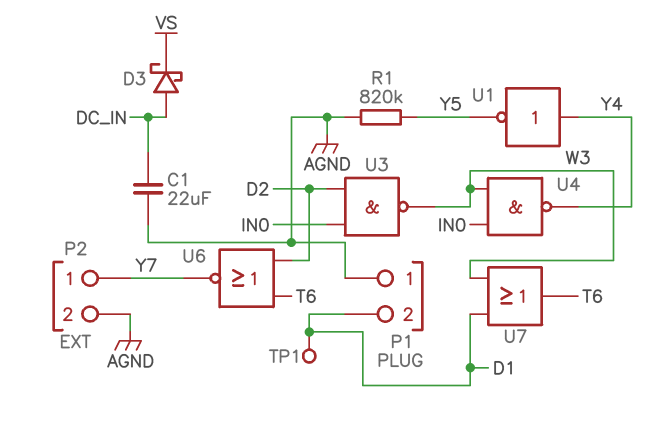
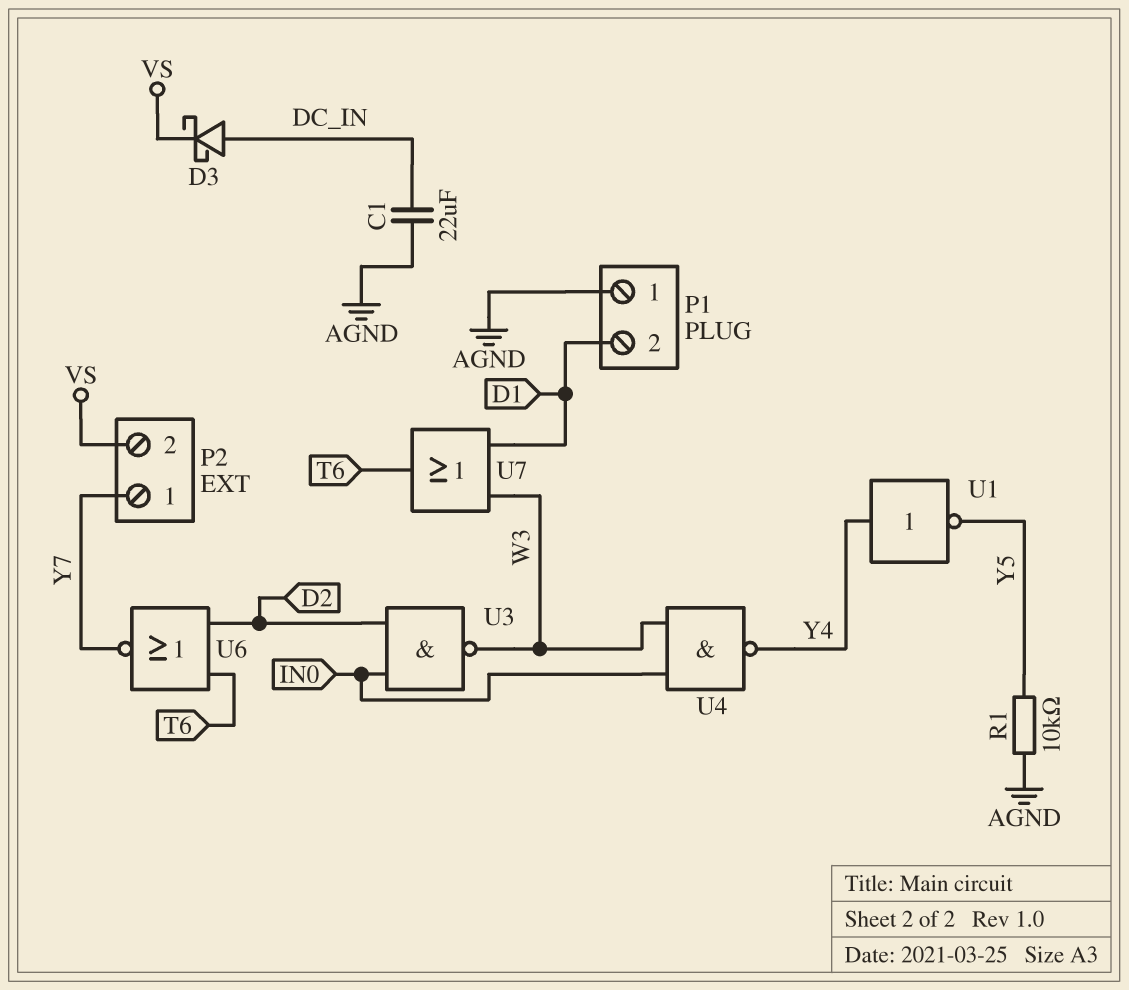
P2 pin 2: AGND -> VS
R1: 820k (AGND, Y5) -> 10k (AGND, Y5)
TP1: test point (D1) -> none

